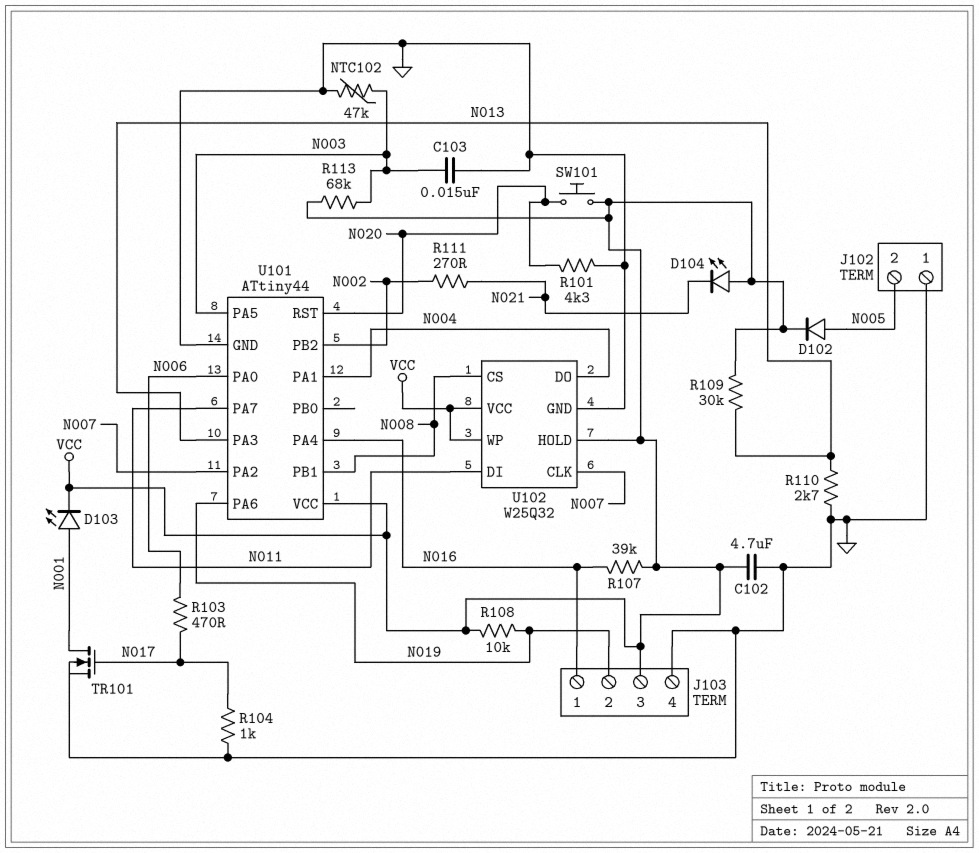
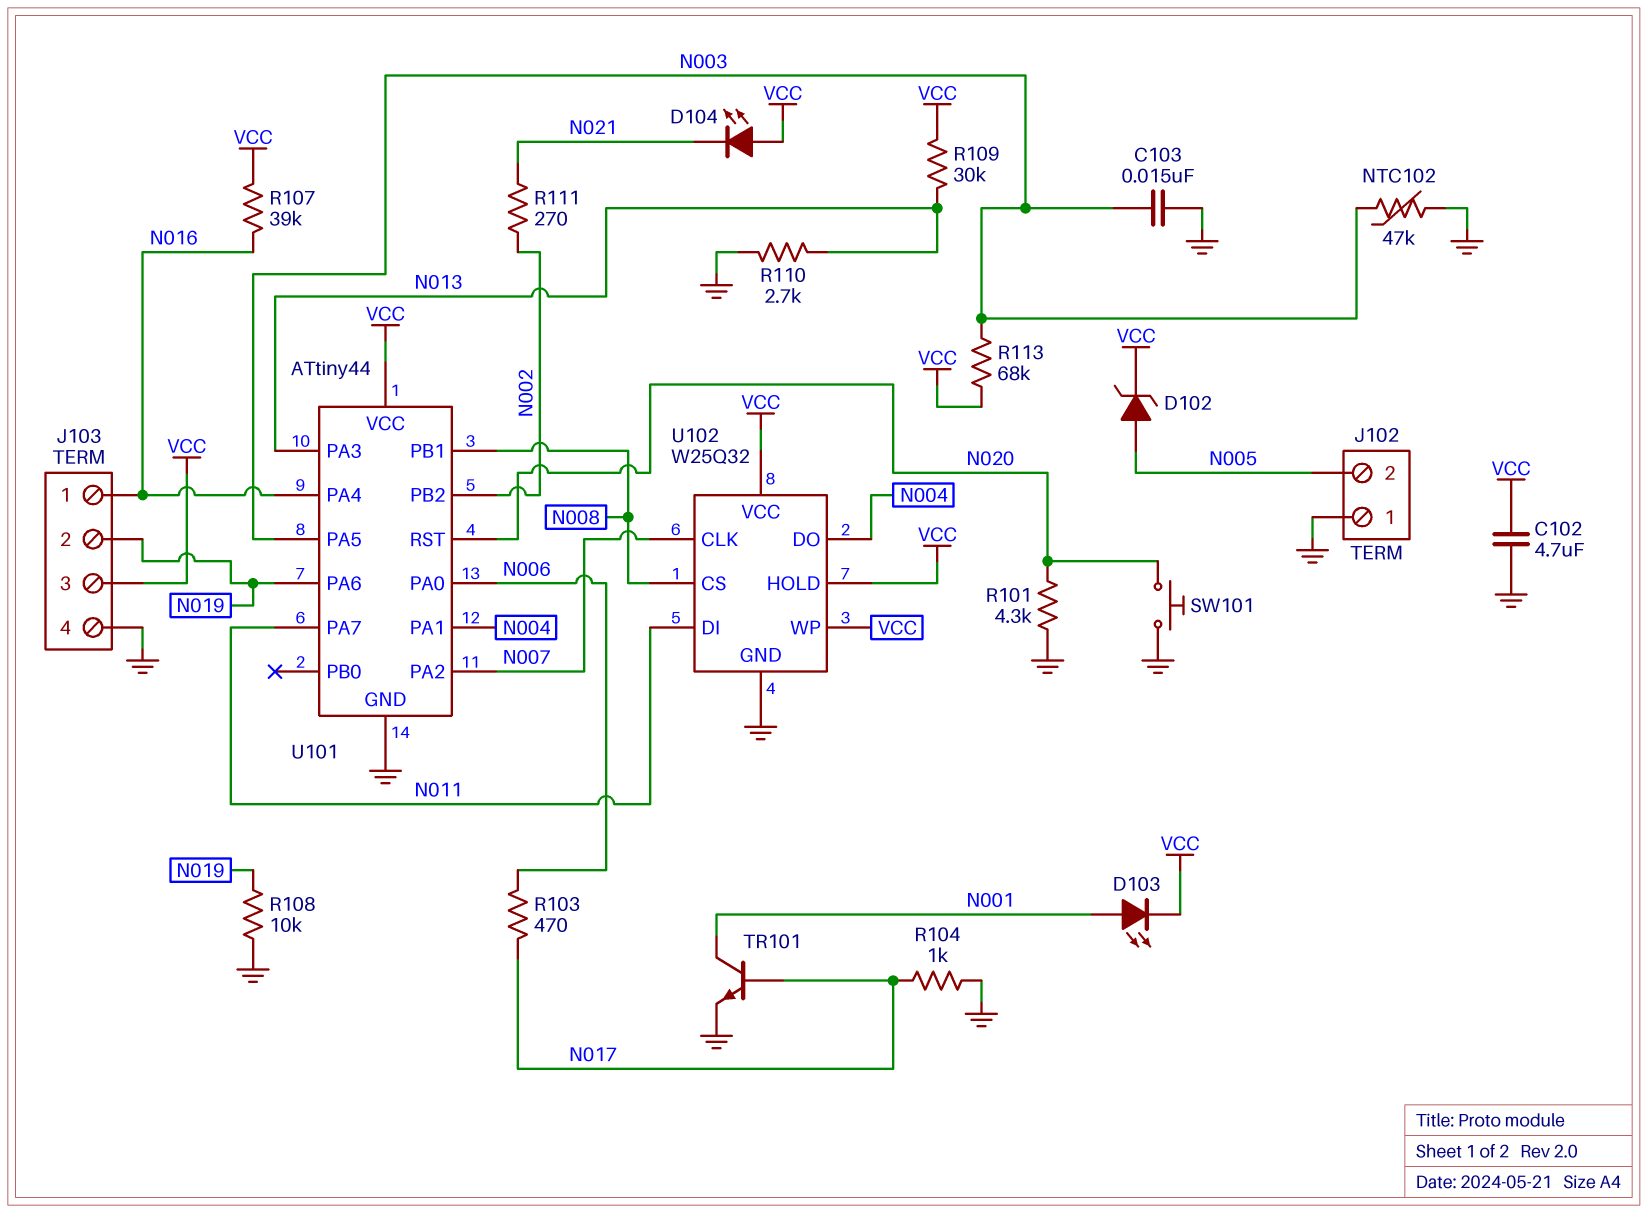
D102: diode (A N005, K VCC) -> zener (A N005, K VCC)
R108: 10k (N019, VCC) -> 10k (GND, N019)
SW101: button (N020, VCC) -> button (GND, N020)
TR101: NMOS (G N017, D N001, S GND) -> NPN (B N017, C N001, E GND)

